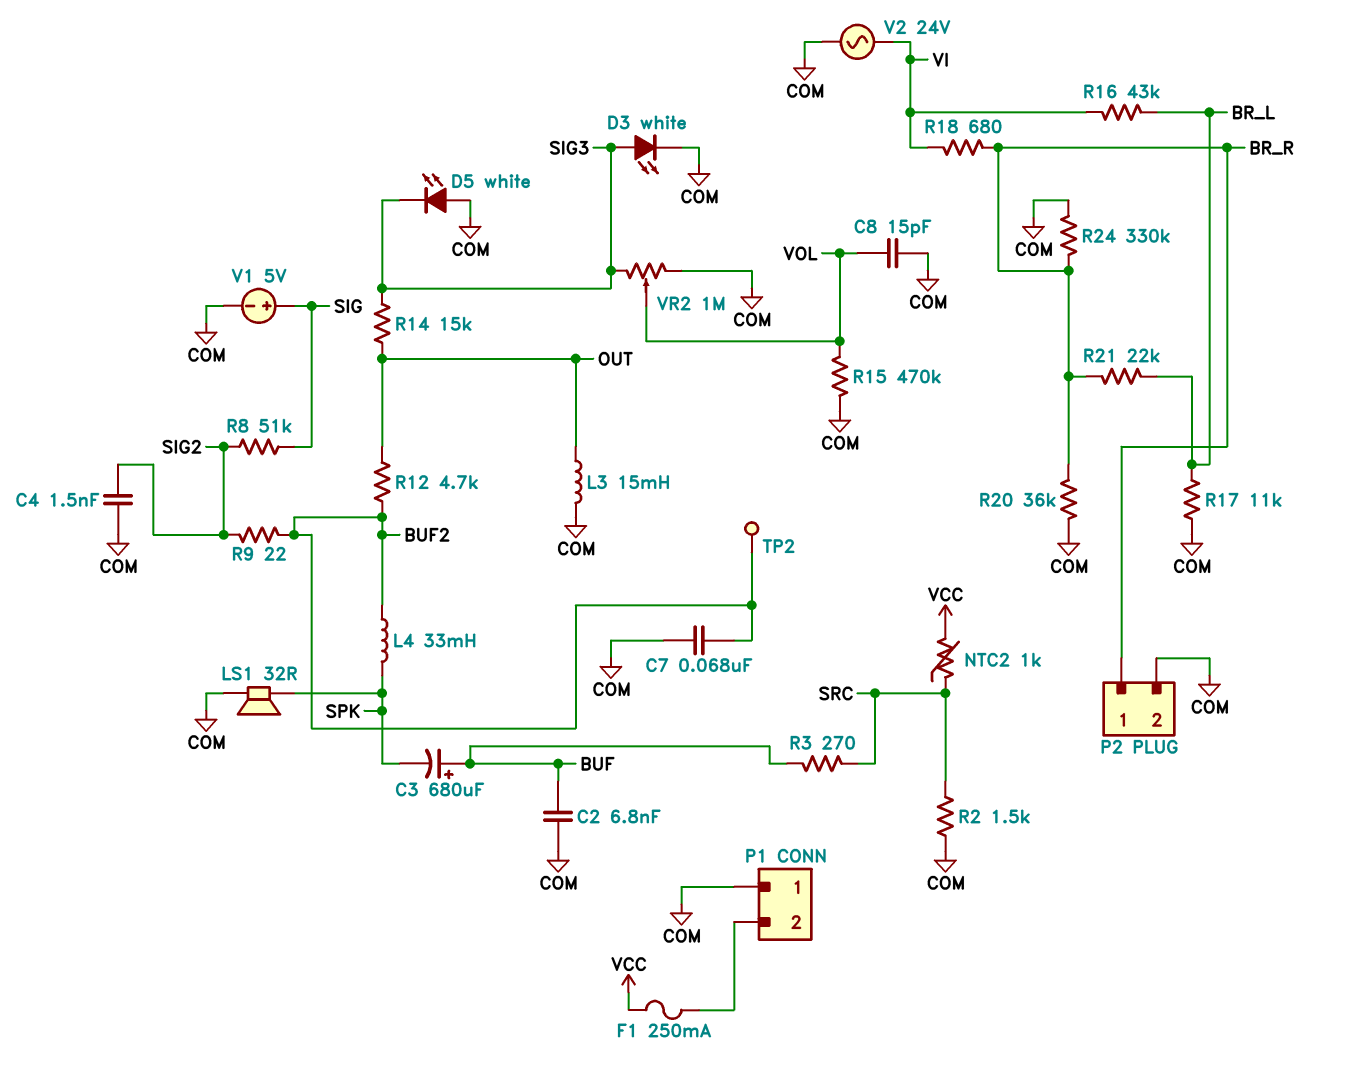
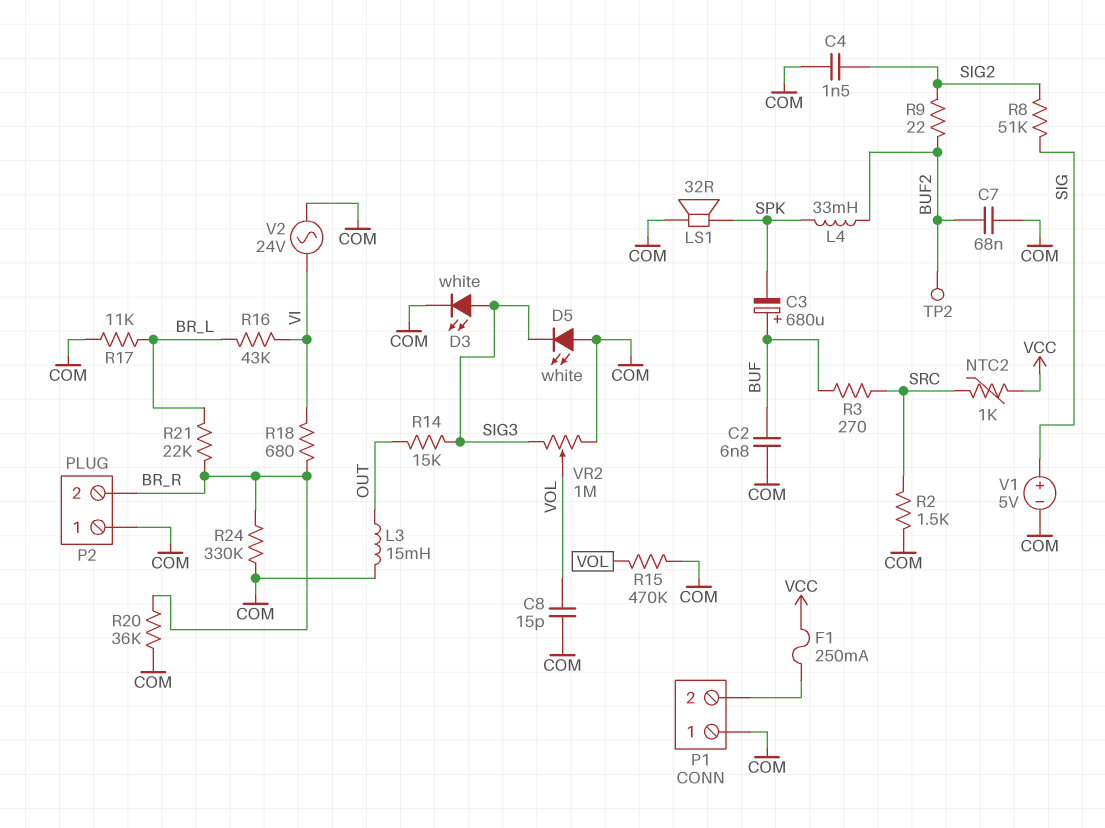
P2 pin 1: BR_R -> COM
P2 pin 2: COM -> BR_R
R12: 4.7k (BUF2, OUT) -> none

